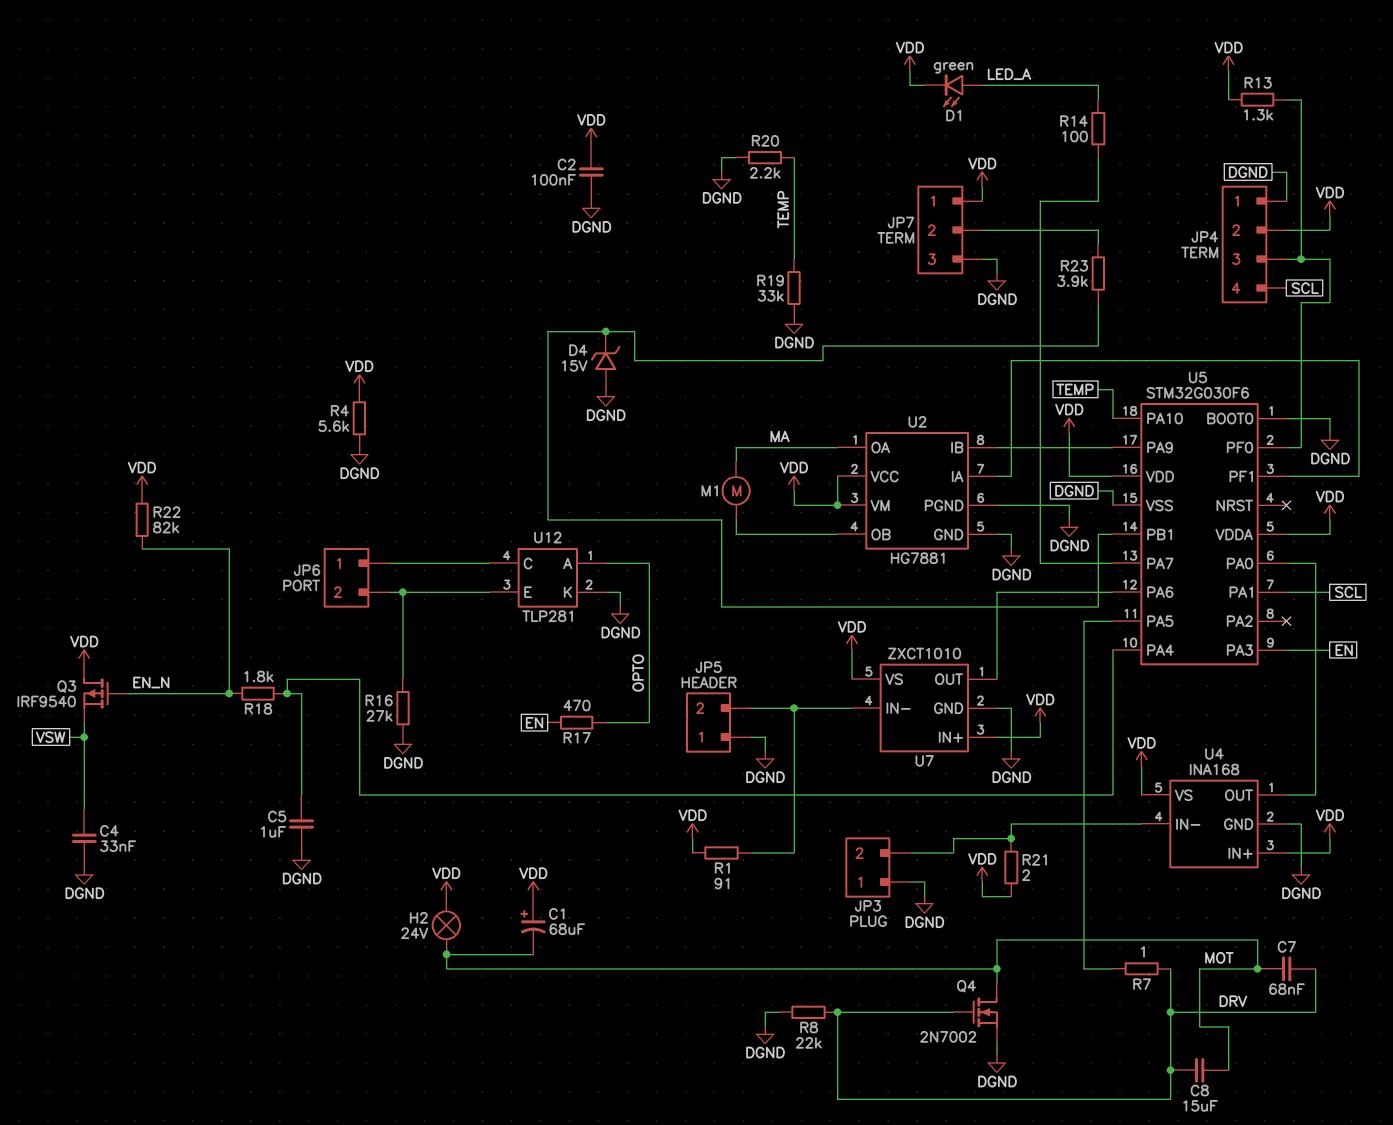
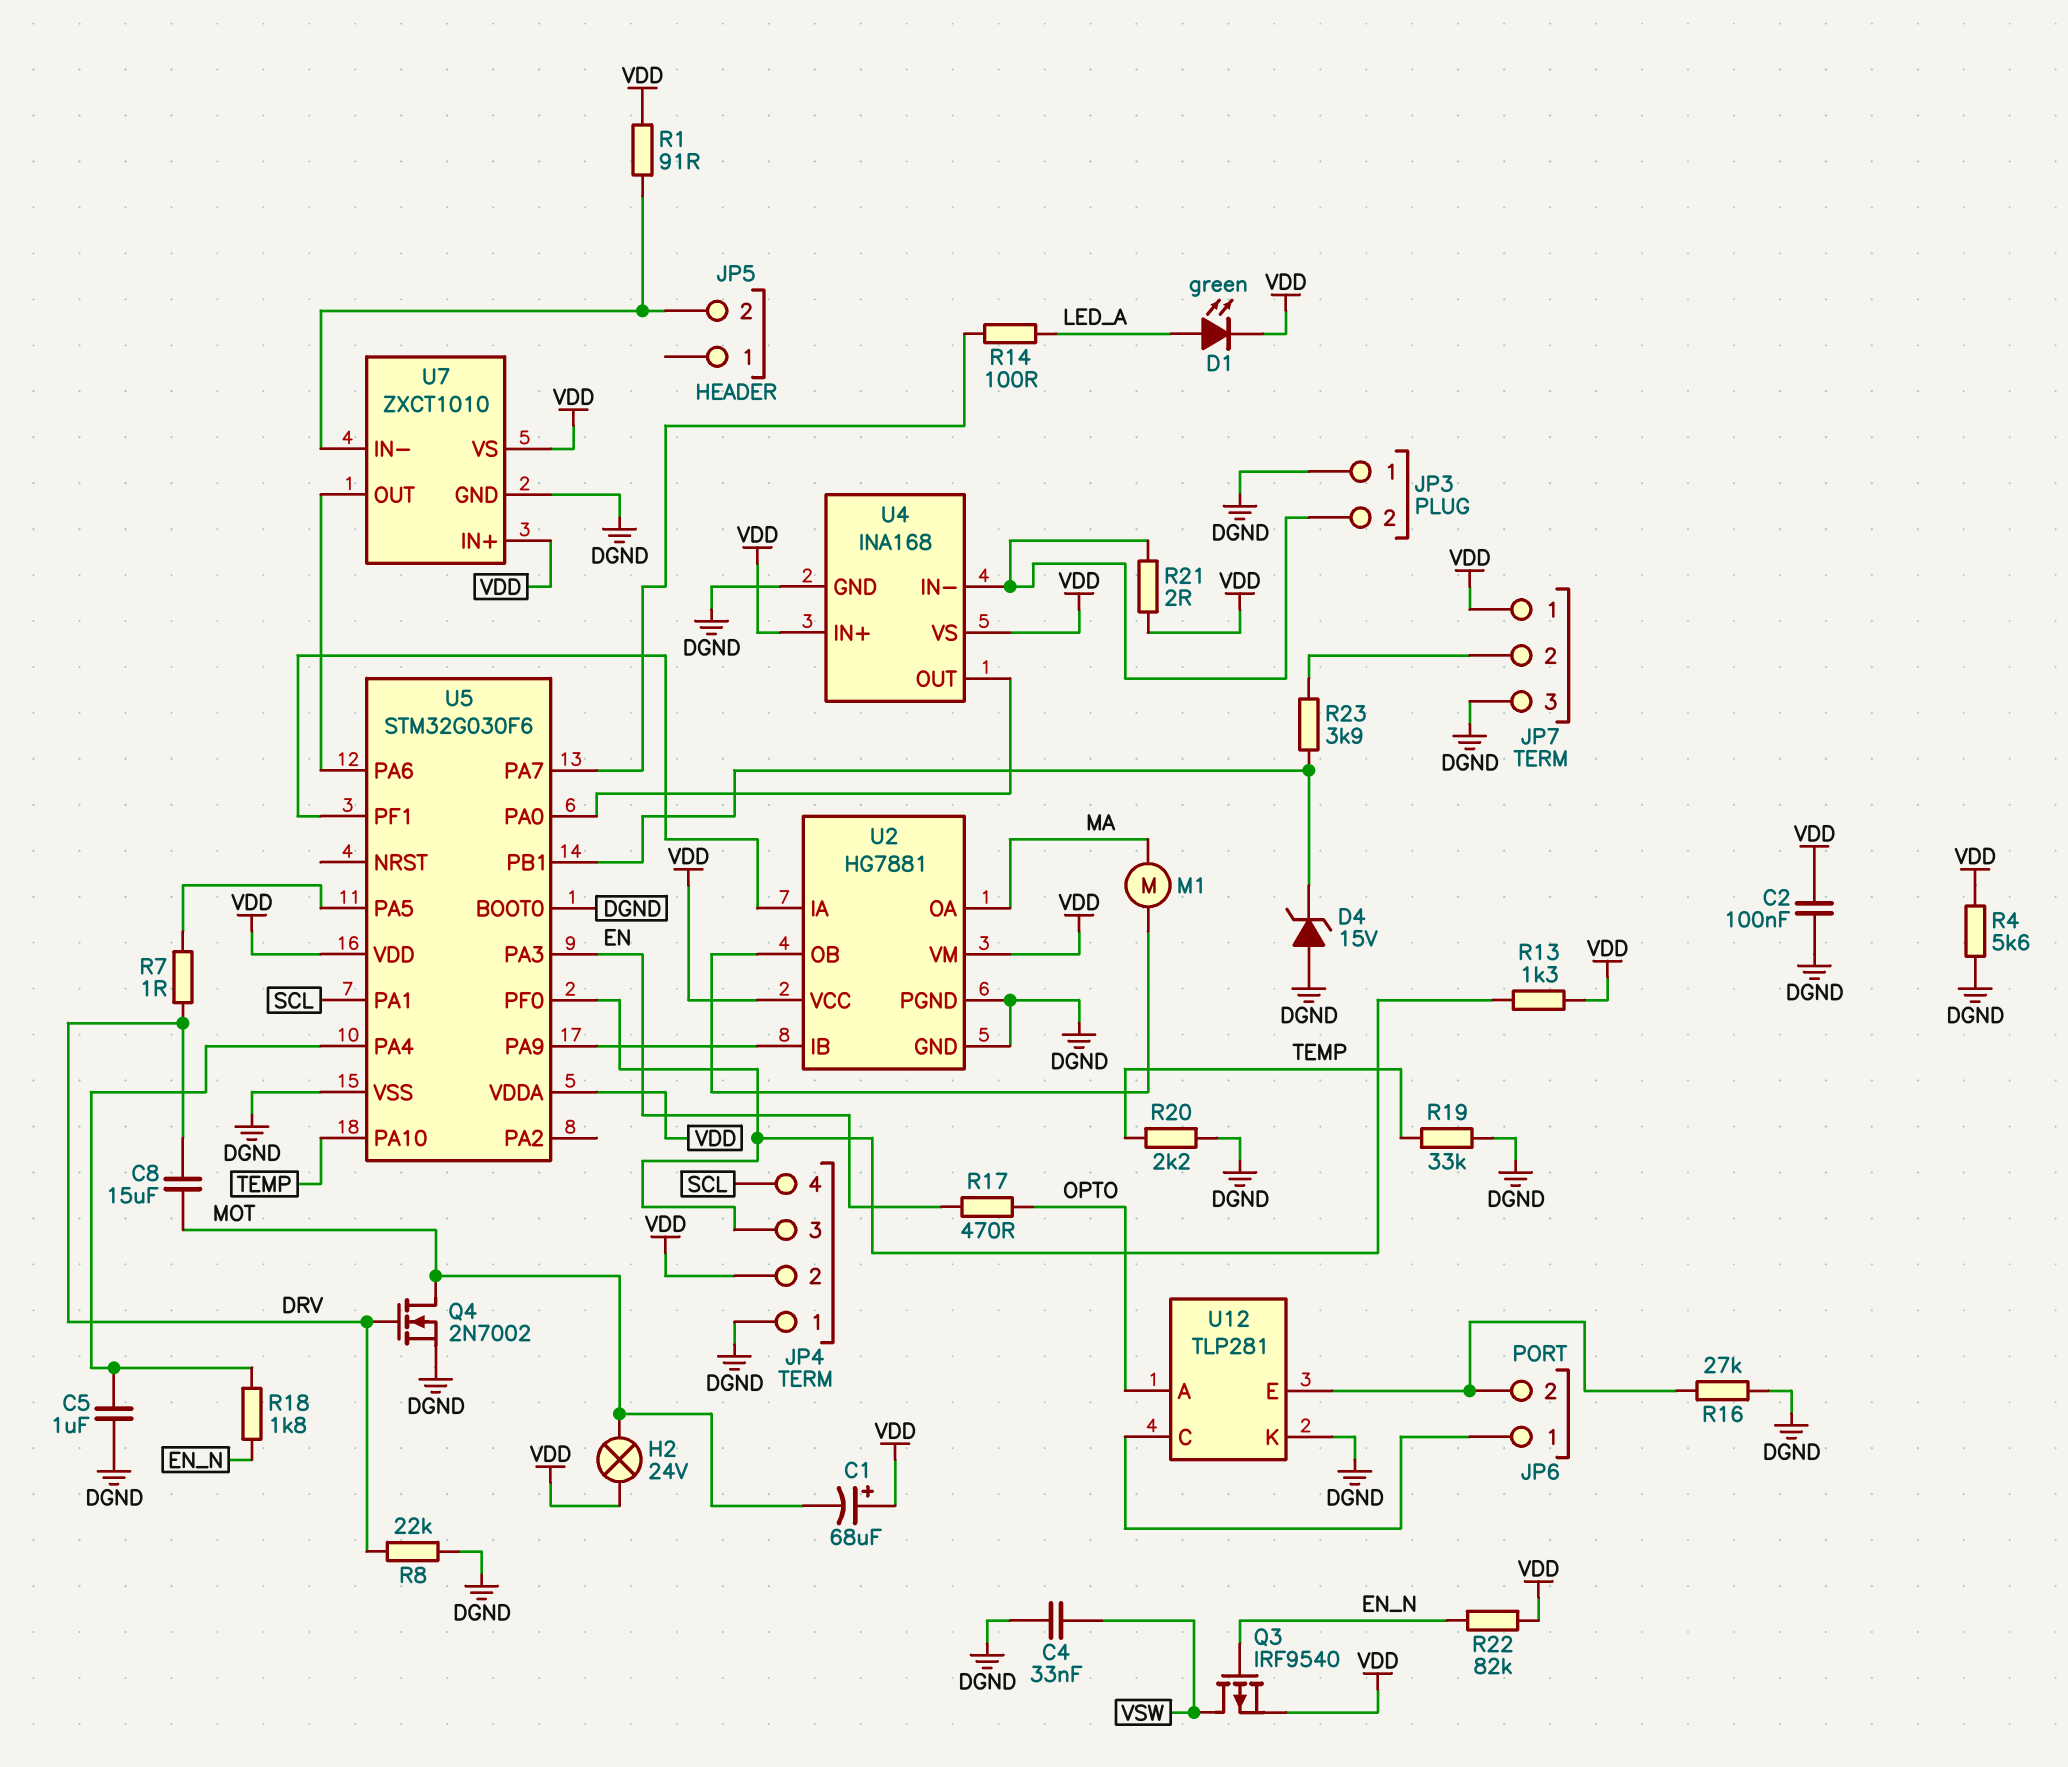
C7: 68nF (DRV, MOT) -> none
JP5 pin 1: DGND -> none
Q3: PMOS IRF9540 (G EN_N, D VDD, S VSW) -> PMOS IRF9540 (G EN_N, D VSW, S VDD)

